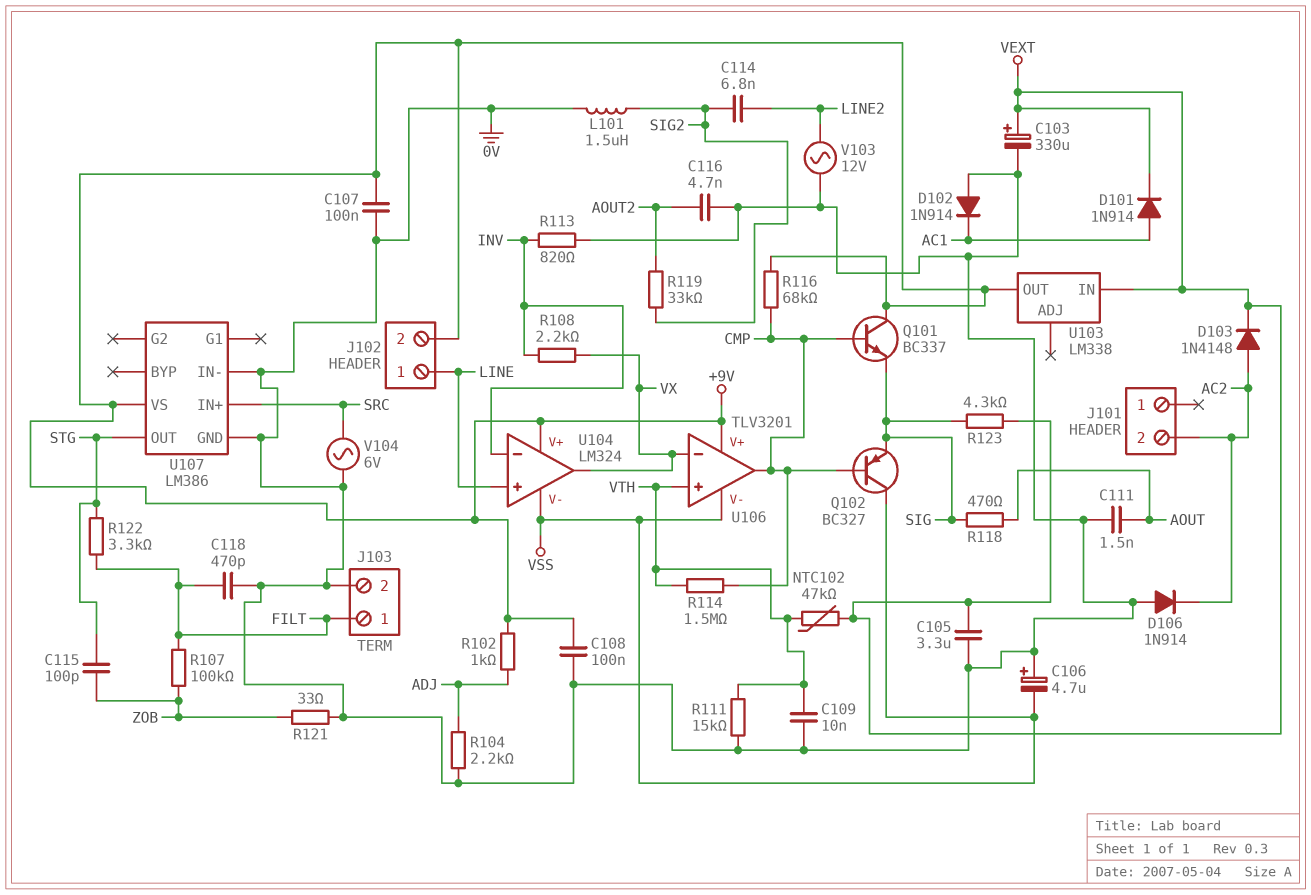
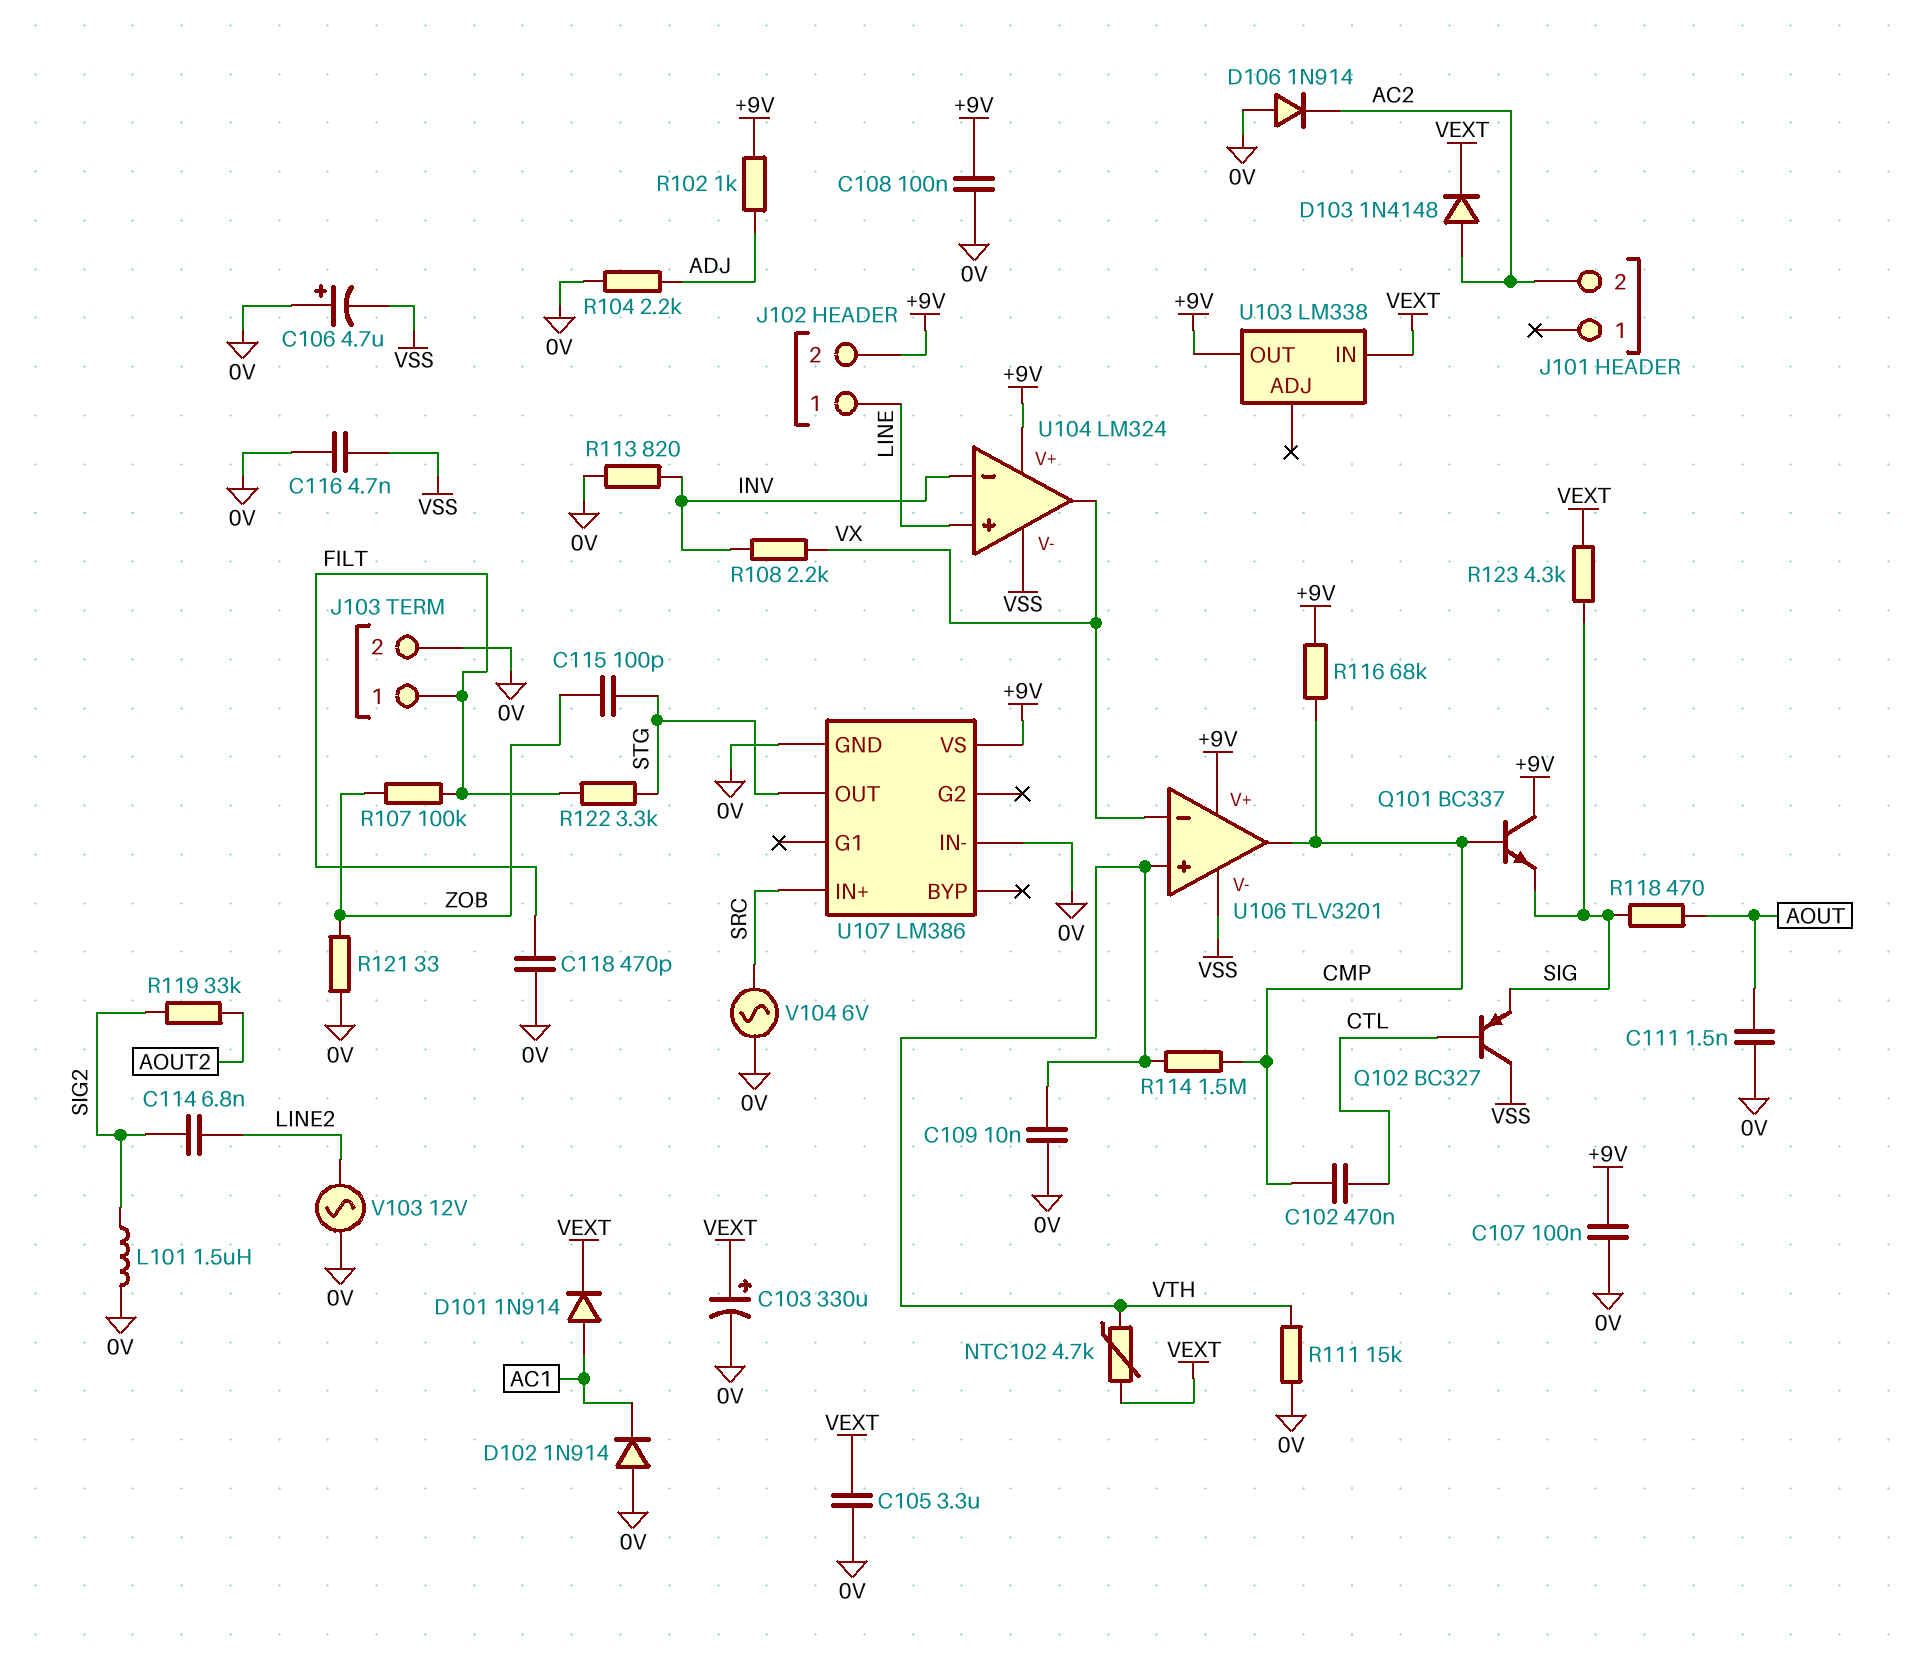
C102: none -> 470nF (CMP, CTL)
C116: 4.7nF (0V, AOUT2) -> 4.7nF (0V, VSS)
NTC102: 47k (VEXT, VTH) -> 4.7k (VEXT, VTH)
Q102: PNP BC327 (B CMP, C VSS, E SIG) -> PNP BC327 (B CTL, C VSS, E SIG)

